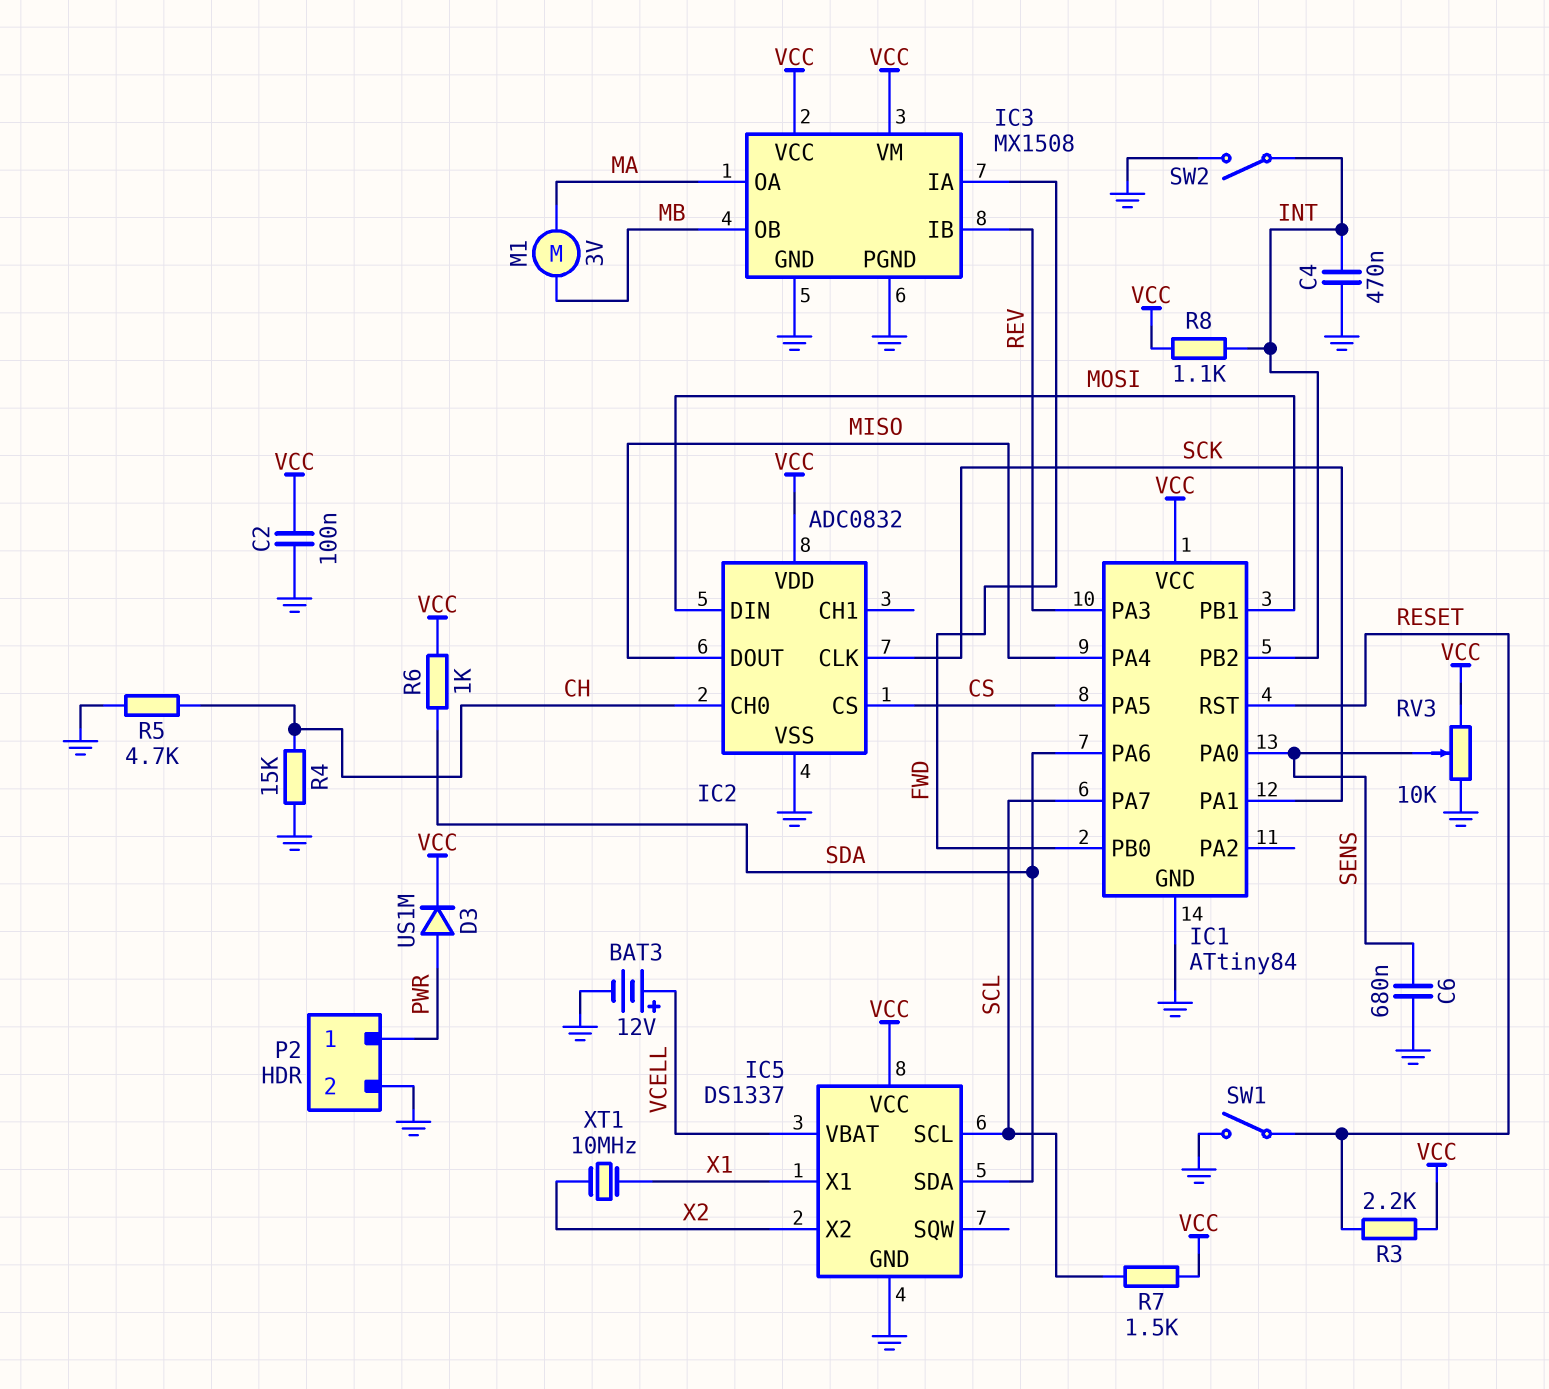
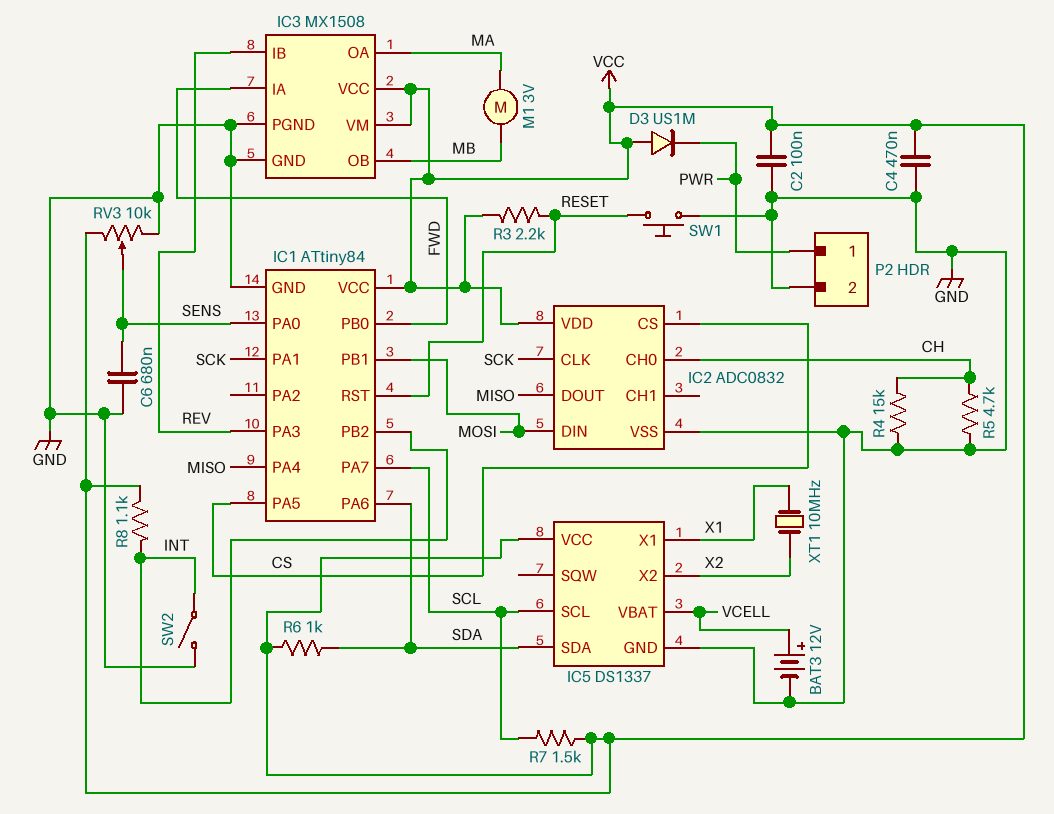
C4: 470nF (GND, INT) -> 470nF (GND, VCC)
D3: diode US1M (A PWR, K VCC) -> diode US1M (A VCC, K PWR)
SW1: switch (GND, RESET) -> button (GND, RESET)

